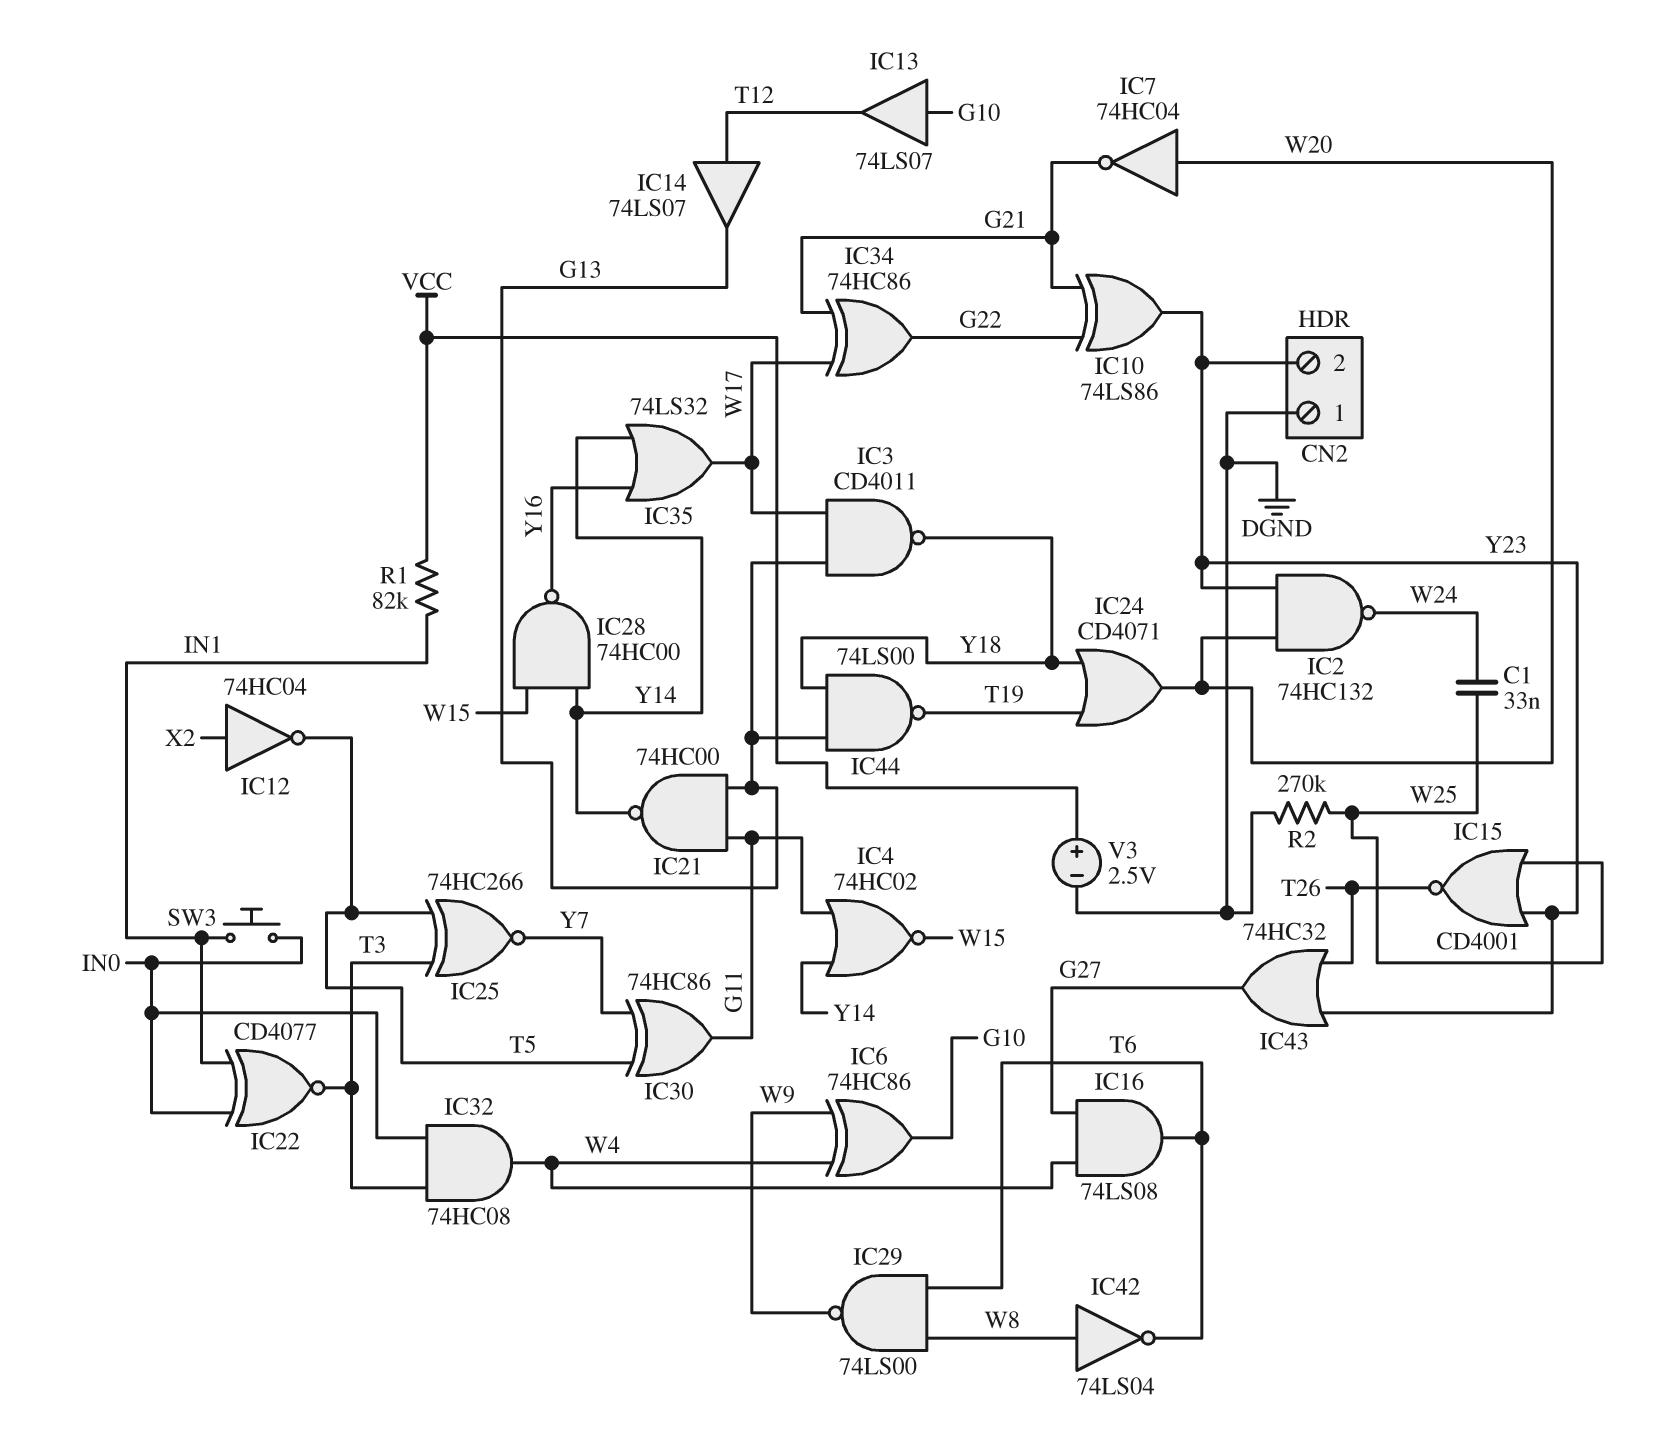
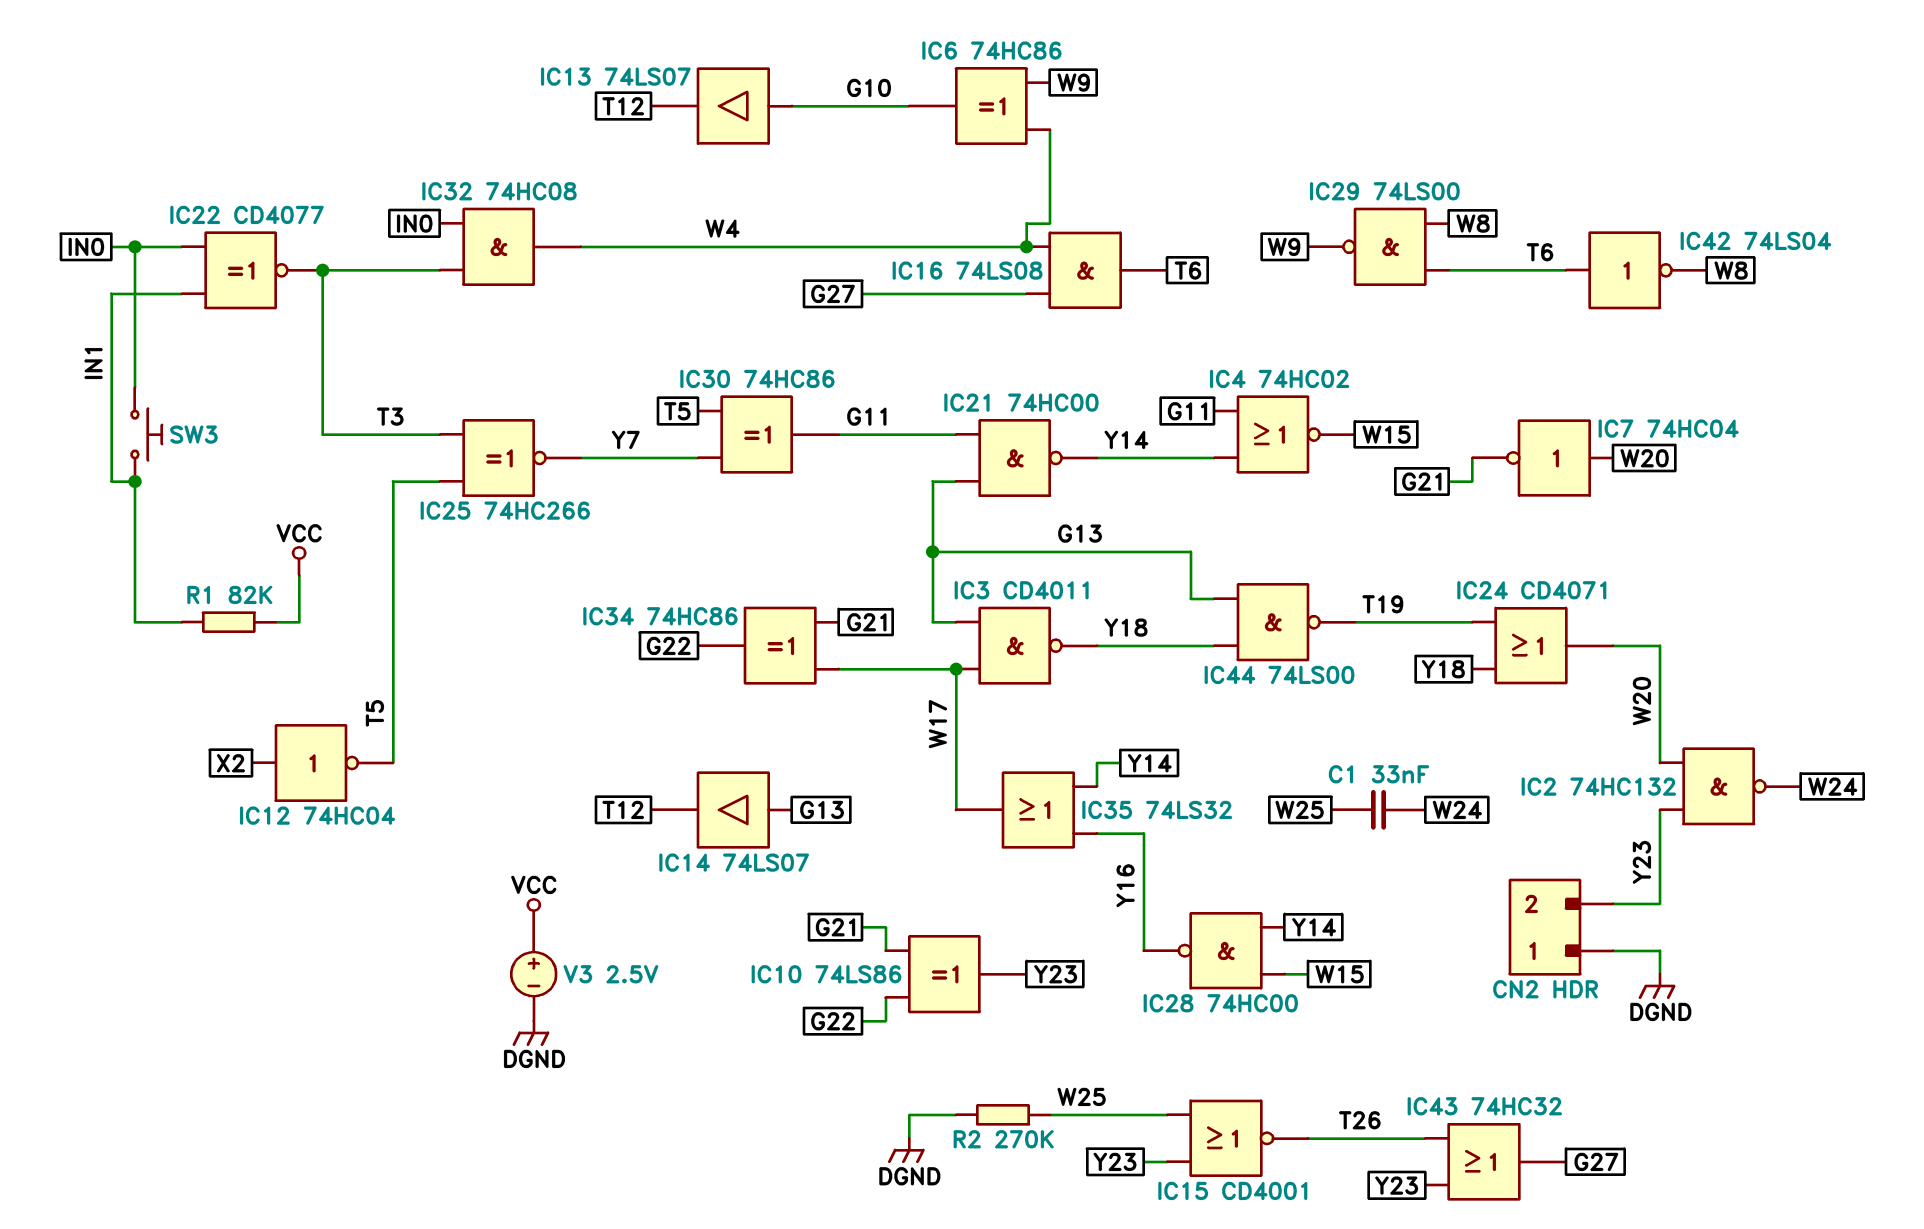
IC14: buffer 74LS07 (in T12, out G13) -> buffer 74LS07 (in G13, out T12)
IC42: NOT 74LS04 (in W8, out T6) -> NOT 74LS04 (in T6, out W8)

